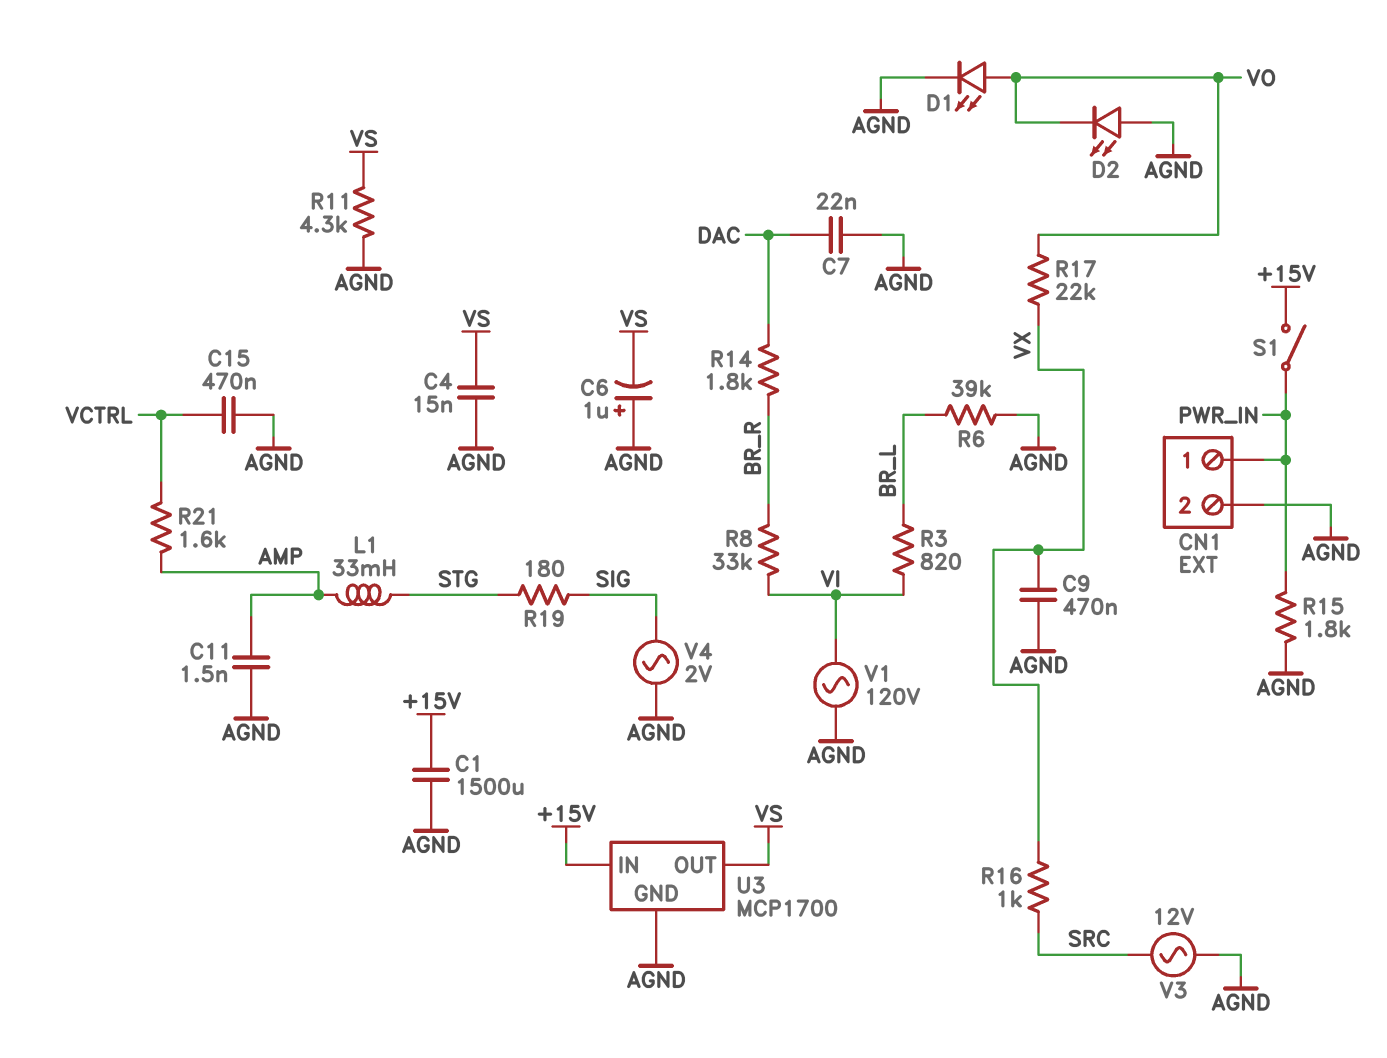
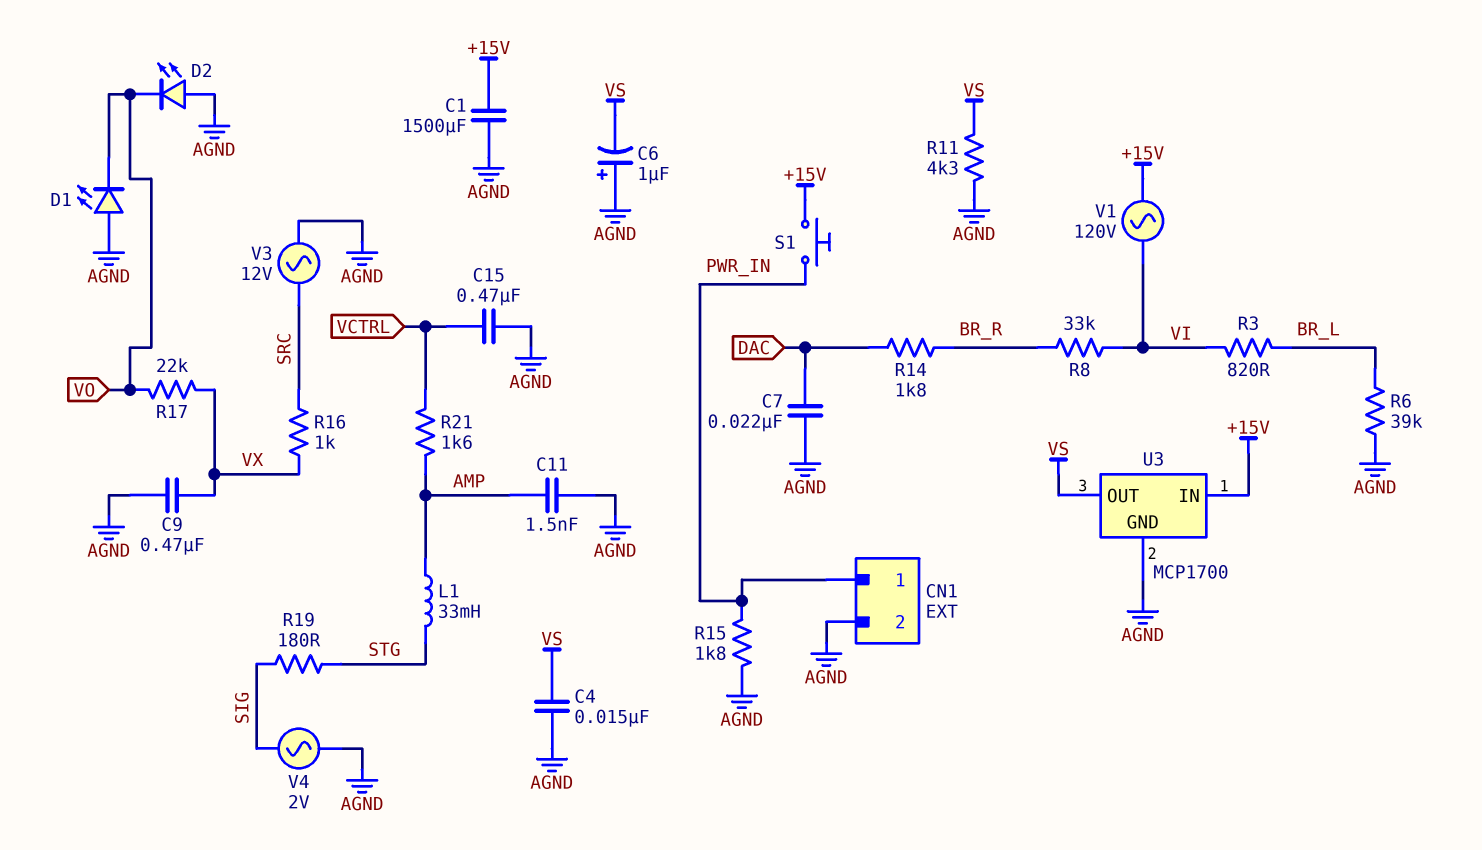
D1: LED (A VO, K AGND) -> LED (A AGND, K VO)
S1: switch (+15V, PWR_IN) -> button (+15V, PWR_IN)
V1: AC 120V (AGND, VI) -> AC 120V (+15V, VI)

